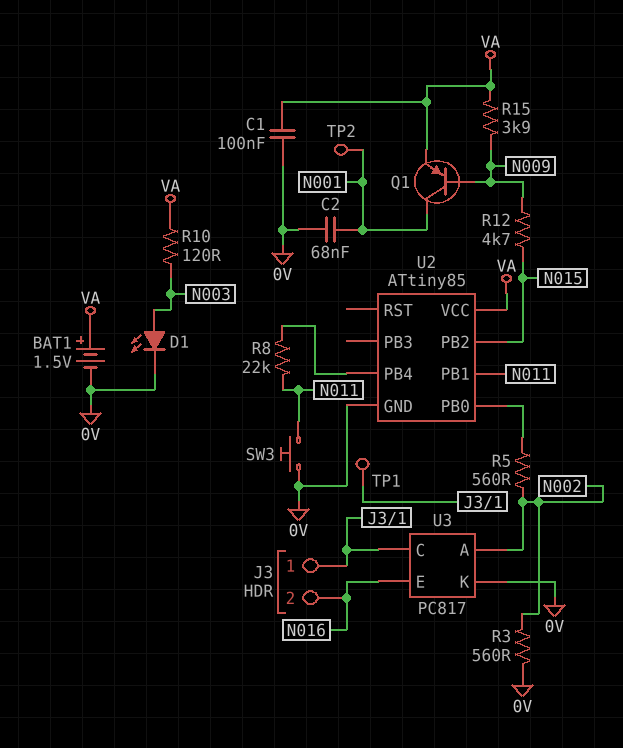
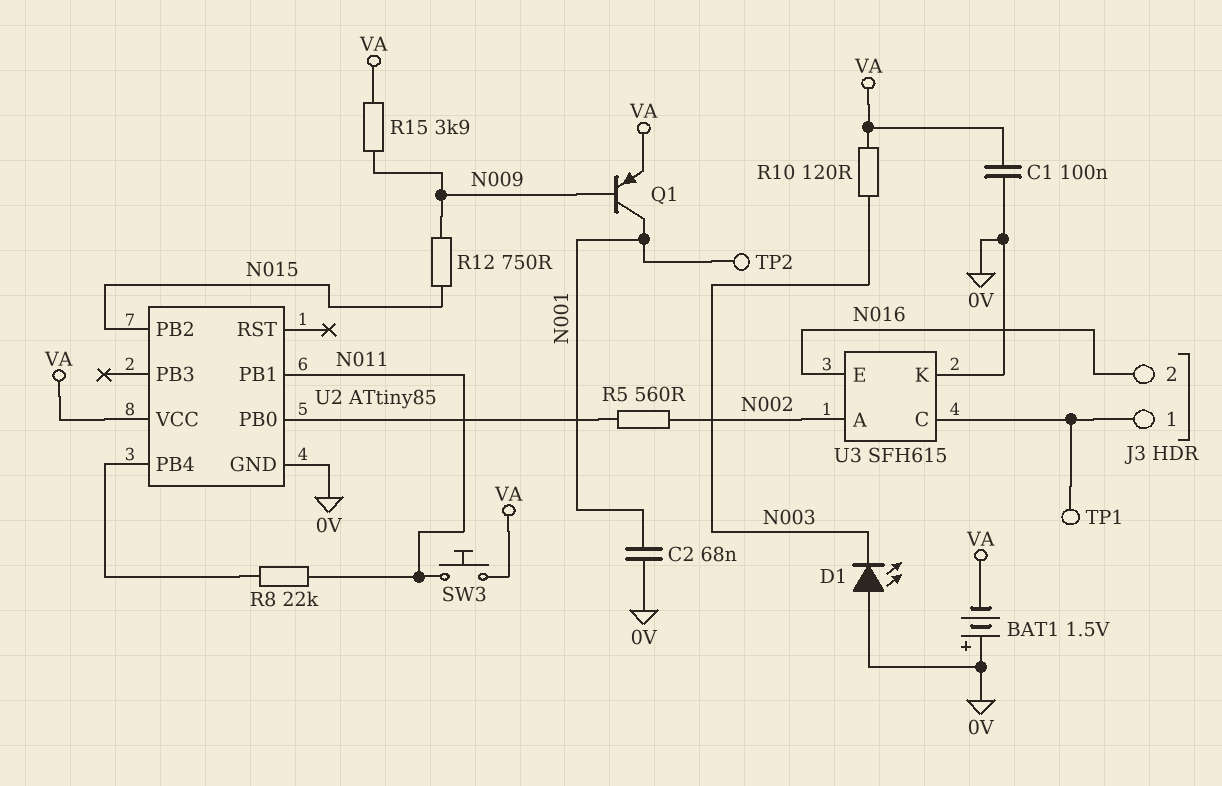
BAT1: 1.5V (plus VA, minus 0V) -> 1.5V (plus 0V, minus VA)
D1: LED (A N003, K 0V) -> LED (A 0V, K N003)
R3: 560 (0V, N002) -> none
R12: 4.7k (N009, N015) -> 750 (N009, N015)
SW3: button (0V, N011) -> button (N011, VA)
U3: PC817 -> SFH615

